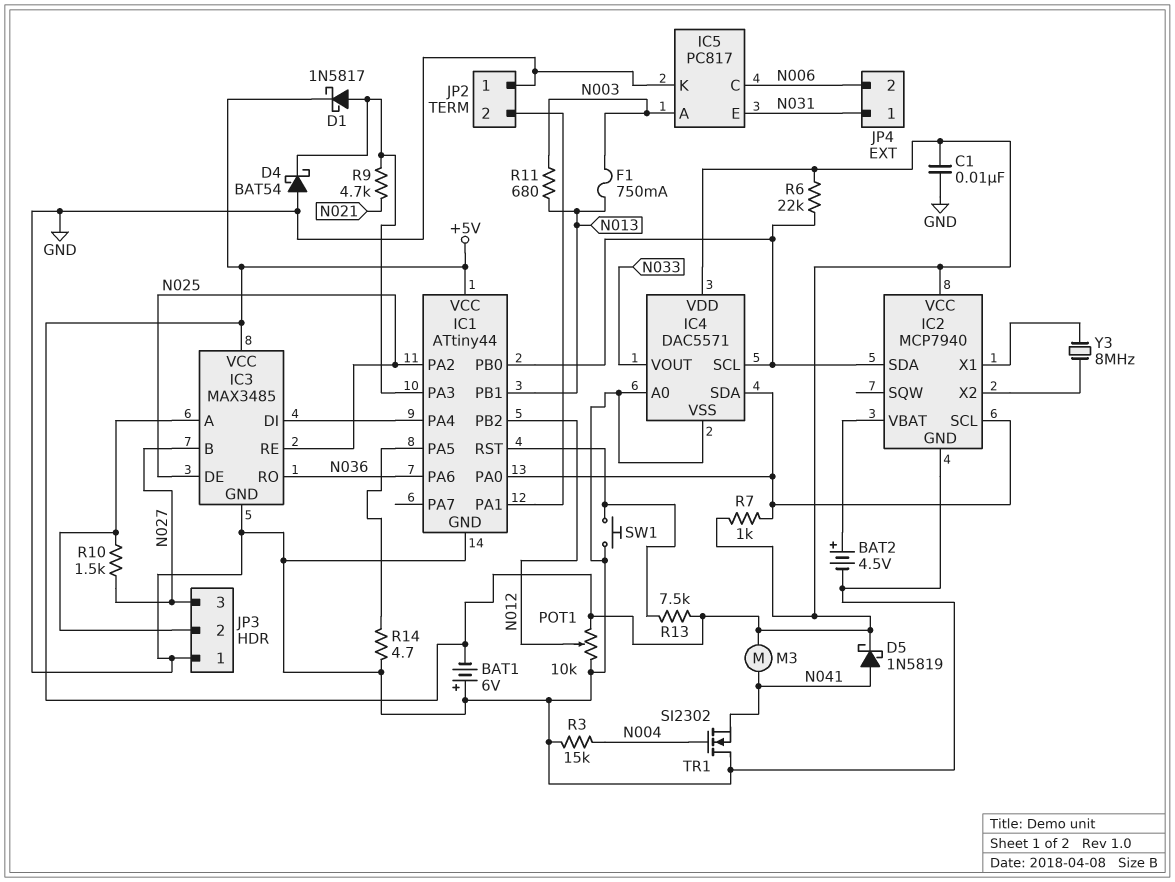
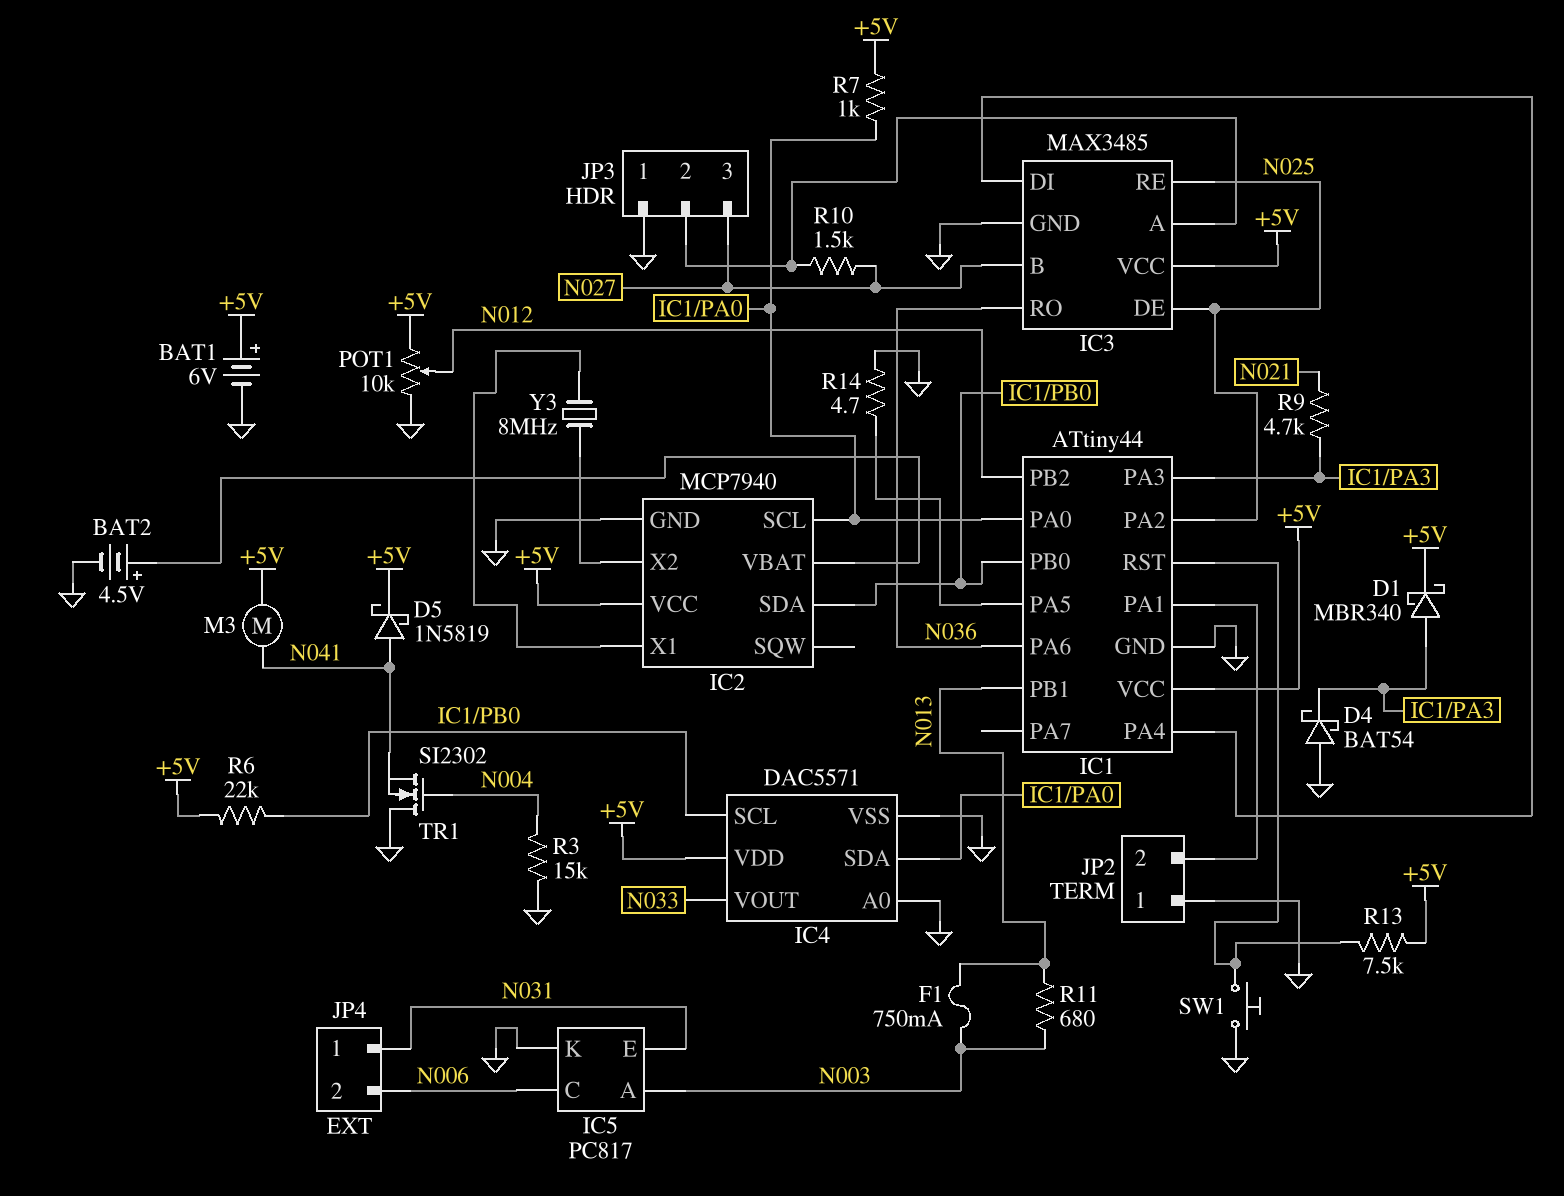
BAT1: 6V (plus GND, minus +5V) -> 6V (plus +5V, minus GND)
C1: 10nF (+5V, GND) -> none
D1: schottky 1N5817 (A IC1/PA3, K +5V) -> schottky MBR340 (A IC1/PA3, K +5V)

